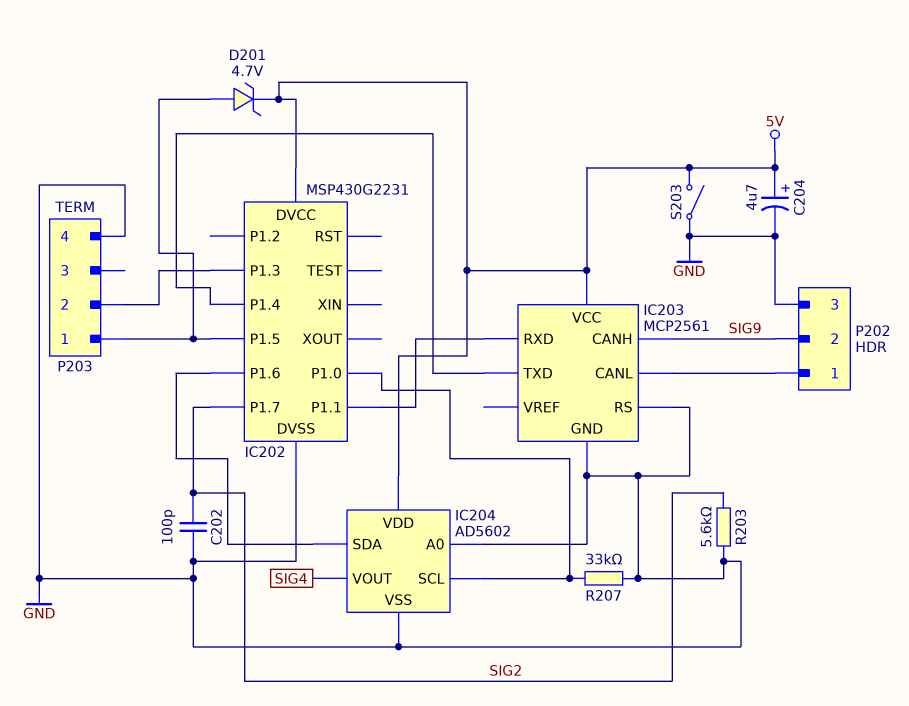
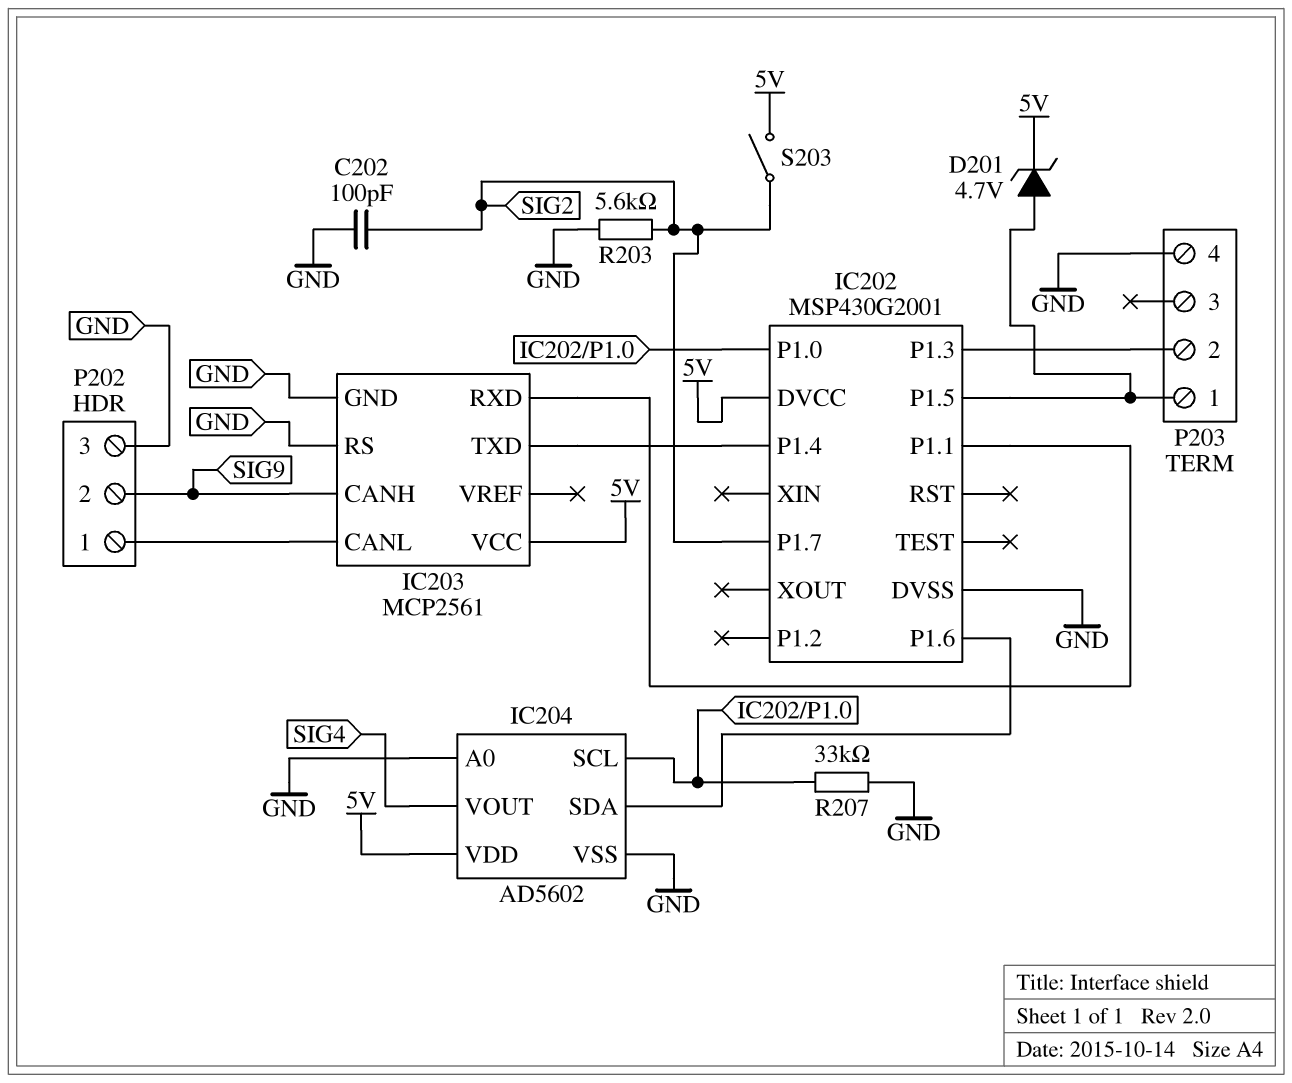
C204: 4.7uF (plus 5V, minus GND) -> none
IC202: MSP430G2231 -> MSP430G2001
S203: switch (5V, GND) -> switch (5V, SIG2)

